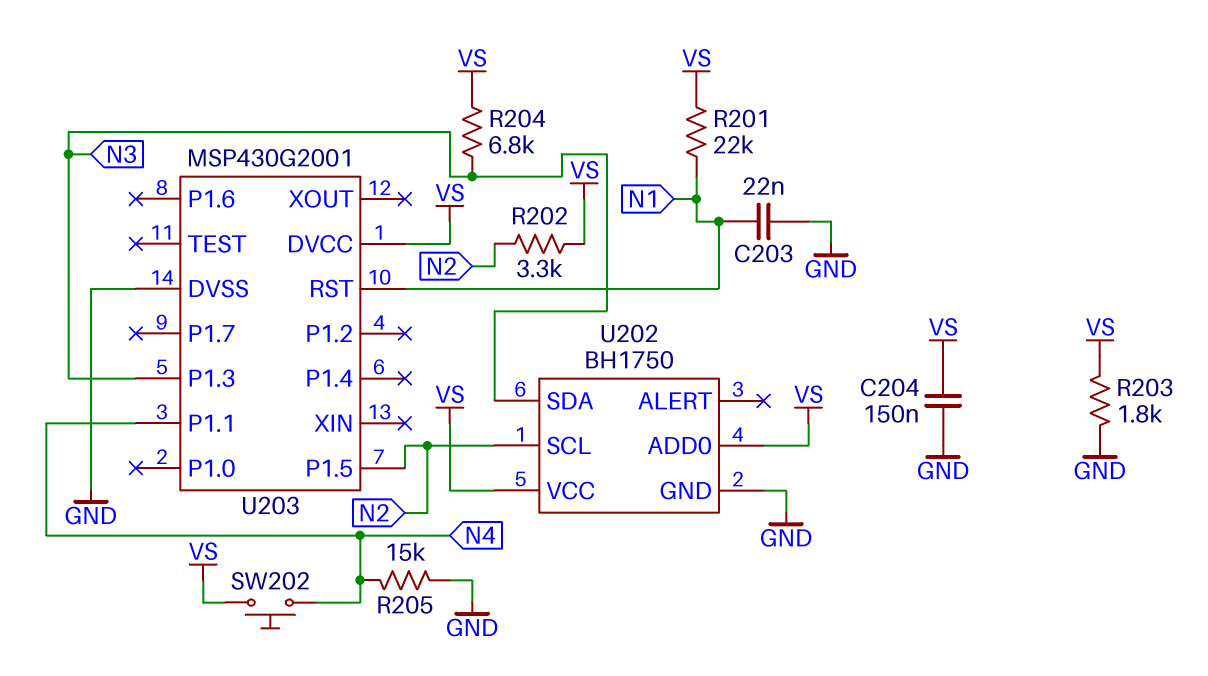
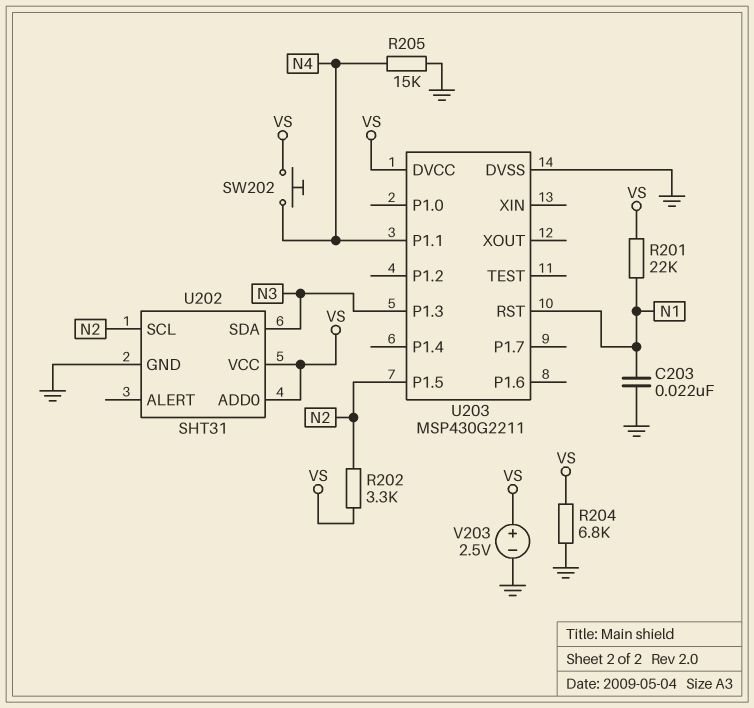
C204: 150nF (GND, VS) -> none
R203: 1.8k (GND, VS) -> none
R204: 6.8k (N3, VS) -> 6.8k (GND, VS)
U202: BH1750 -> SHT31
U203: MSP430G2001 -> MSP430G2211
V203: none -> 2.5V (plus VS, minus GND)

